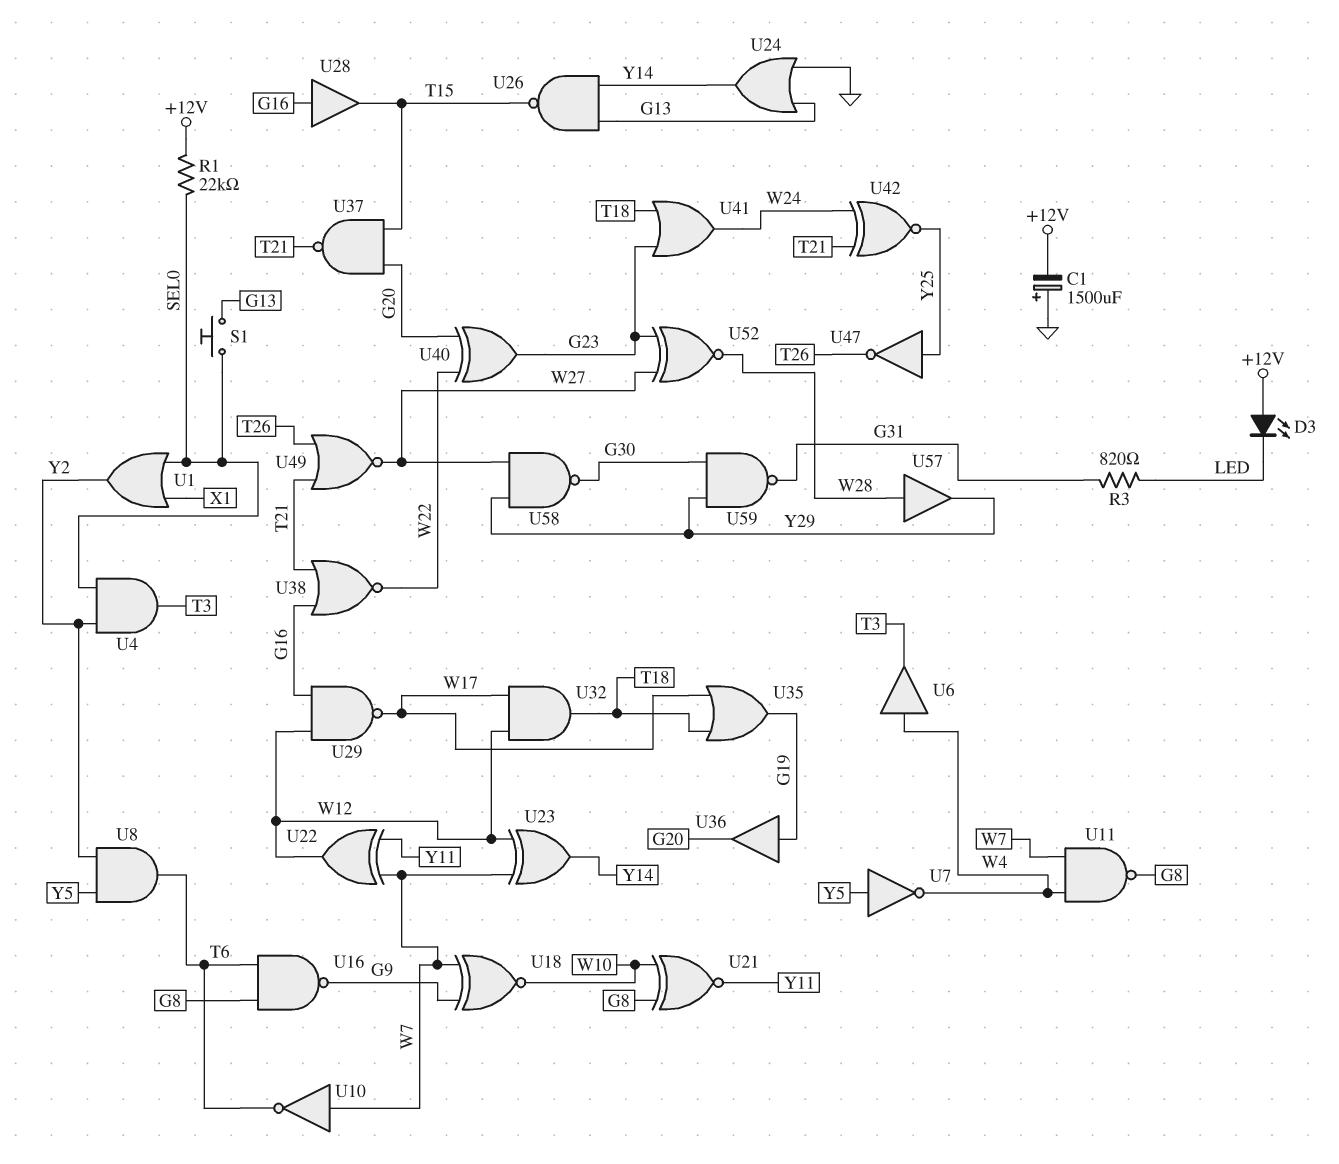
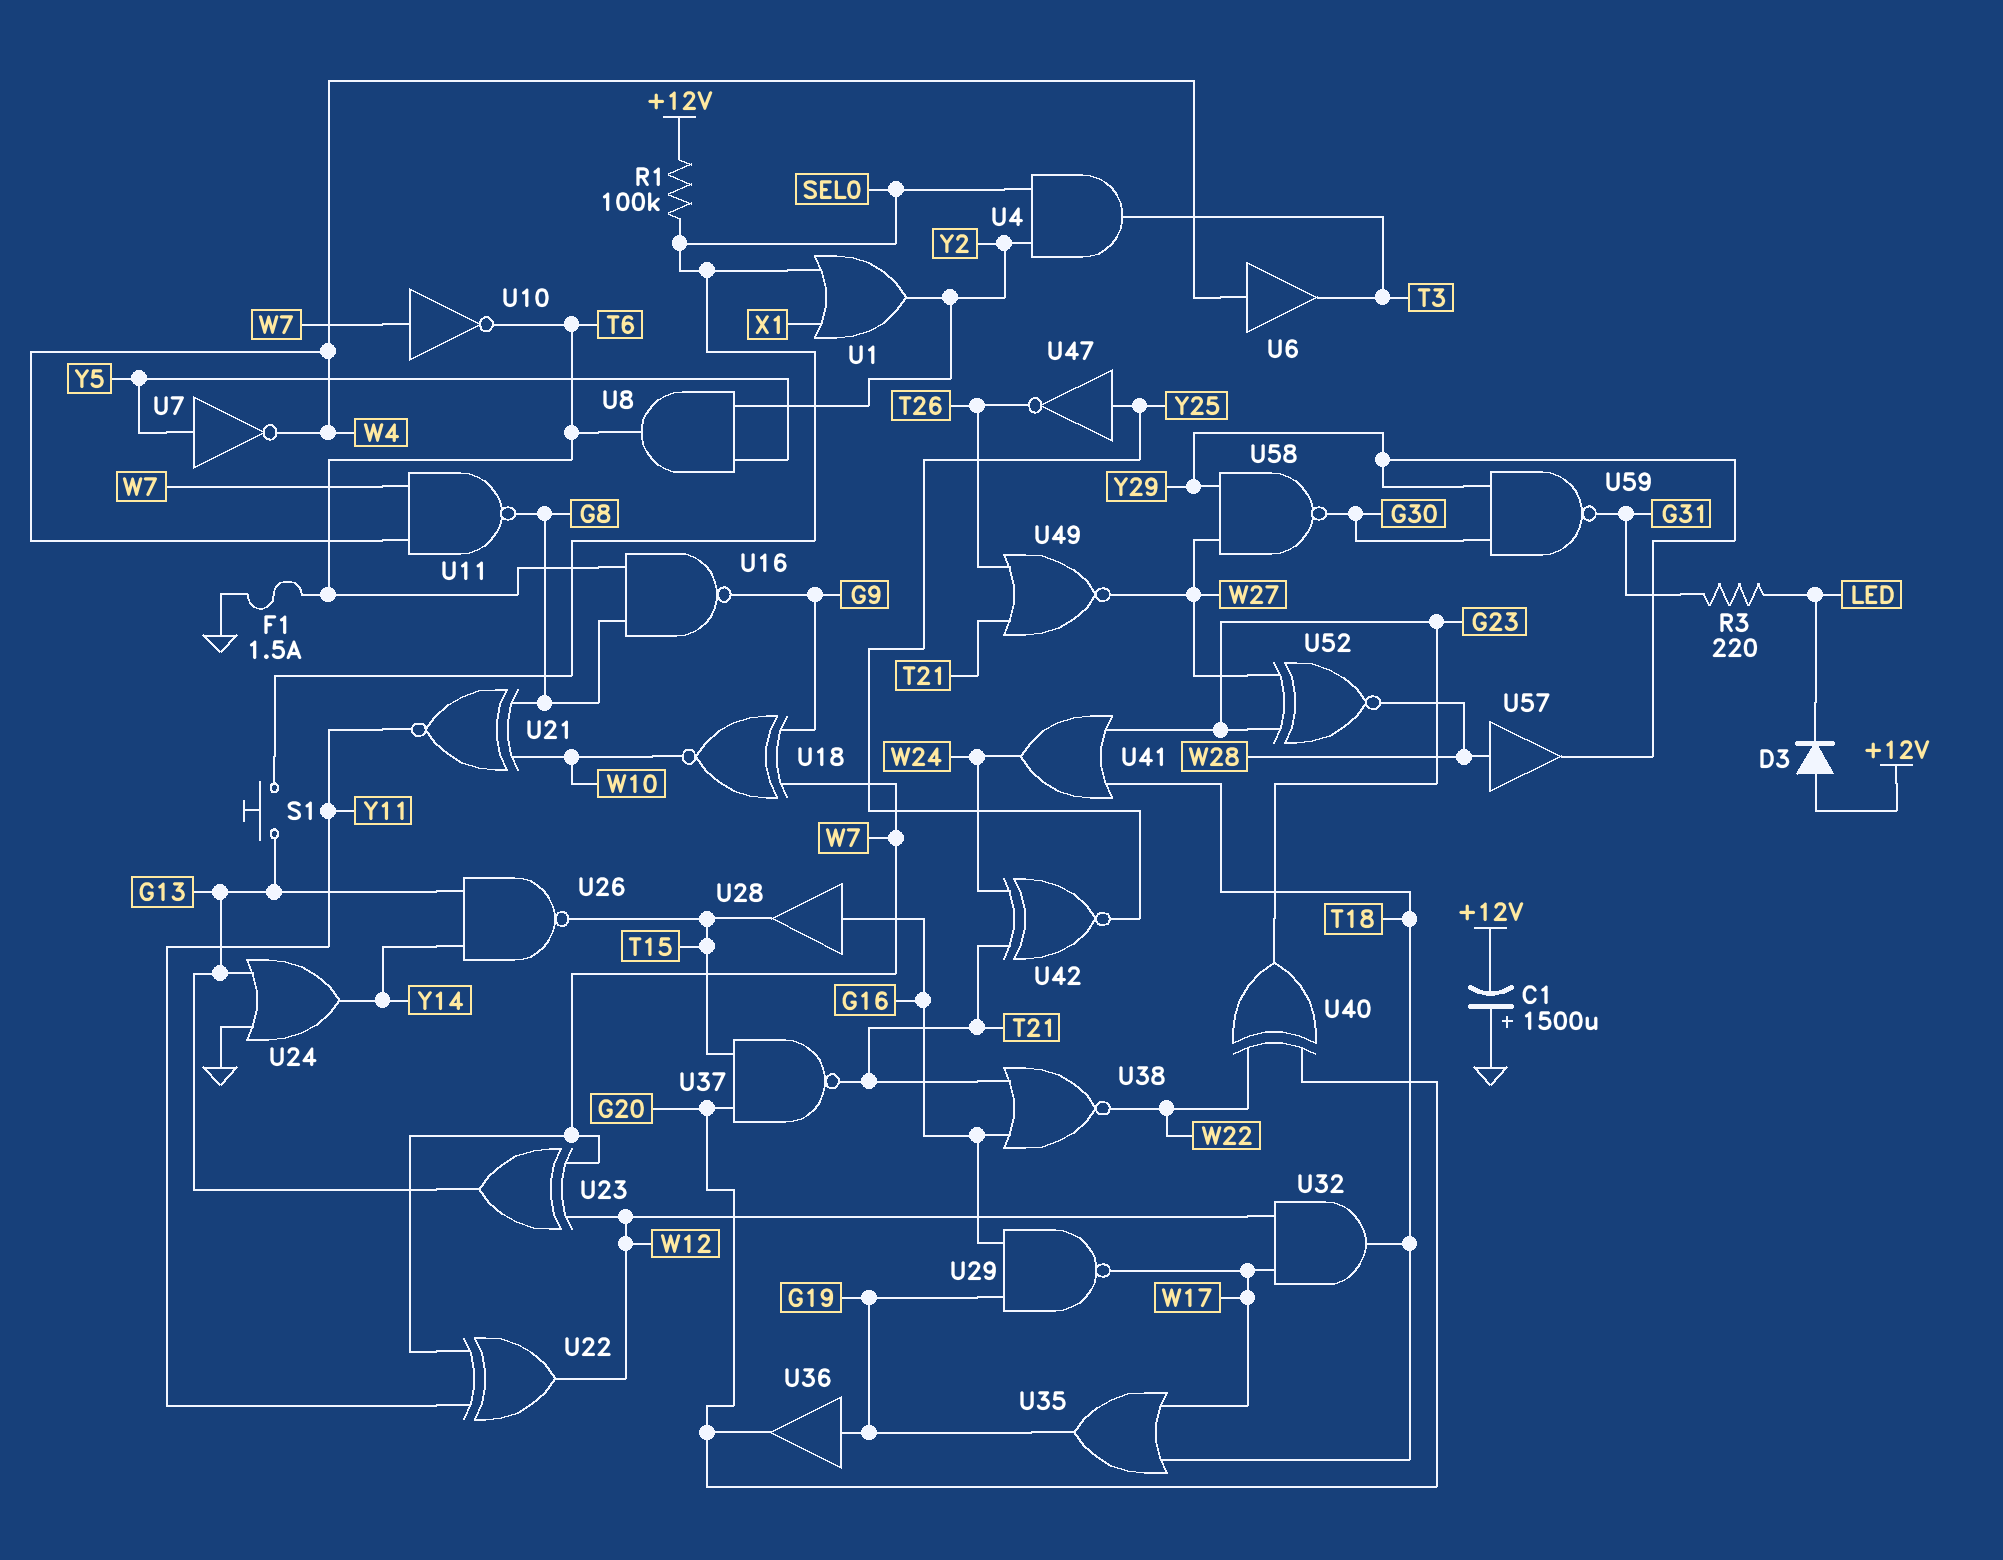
D3: LED (A +12V, K LED) -> diode (A +12V, K LED)
F1: none -> 1.5A (GND, T6)
R1: 22k (+12V, SEL0) -> 100k (+12V, SEL0)
R3: 820 (G31, LED) -> 220 (G31, LED)
U23: XOR (in W7, in W12, out Y14) -> XOR (in W7, in W12, out G13)
U29: NAND (in G16, in W12, out W17) -> NAND (in G16, in G19, out W17)

